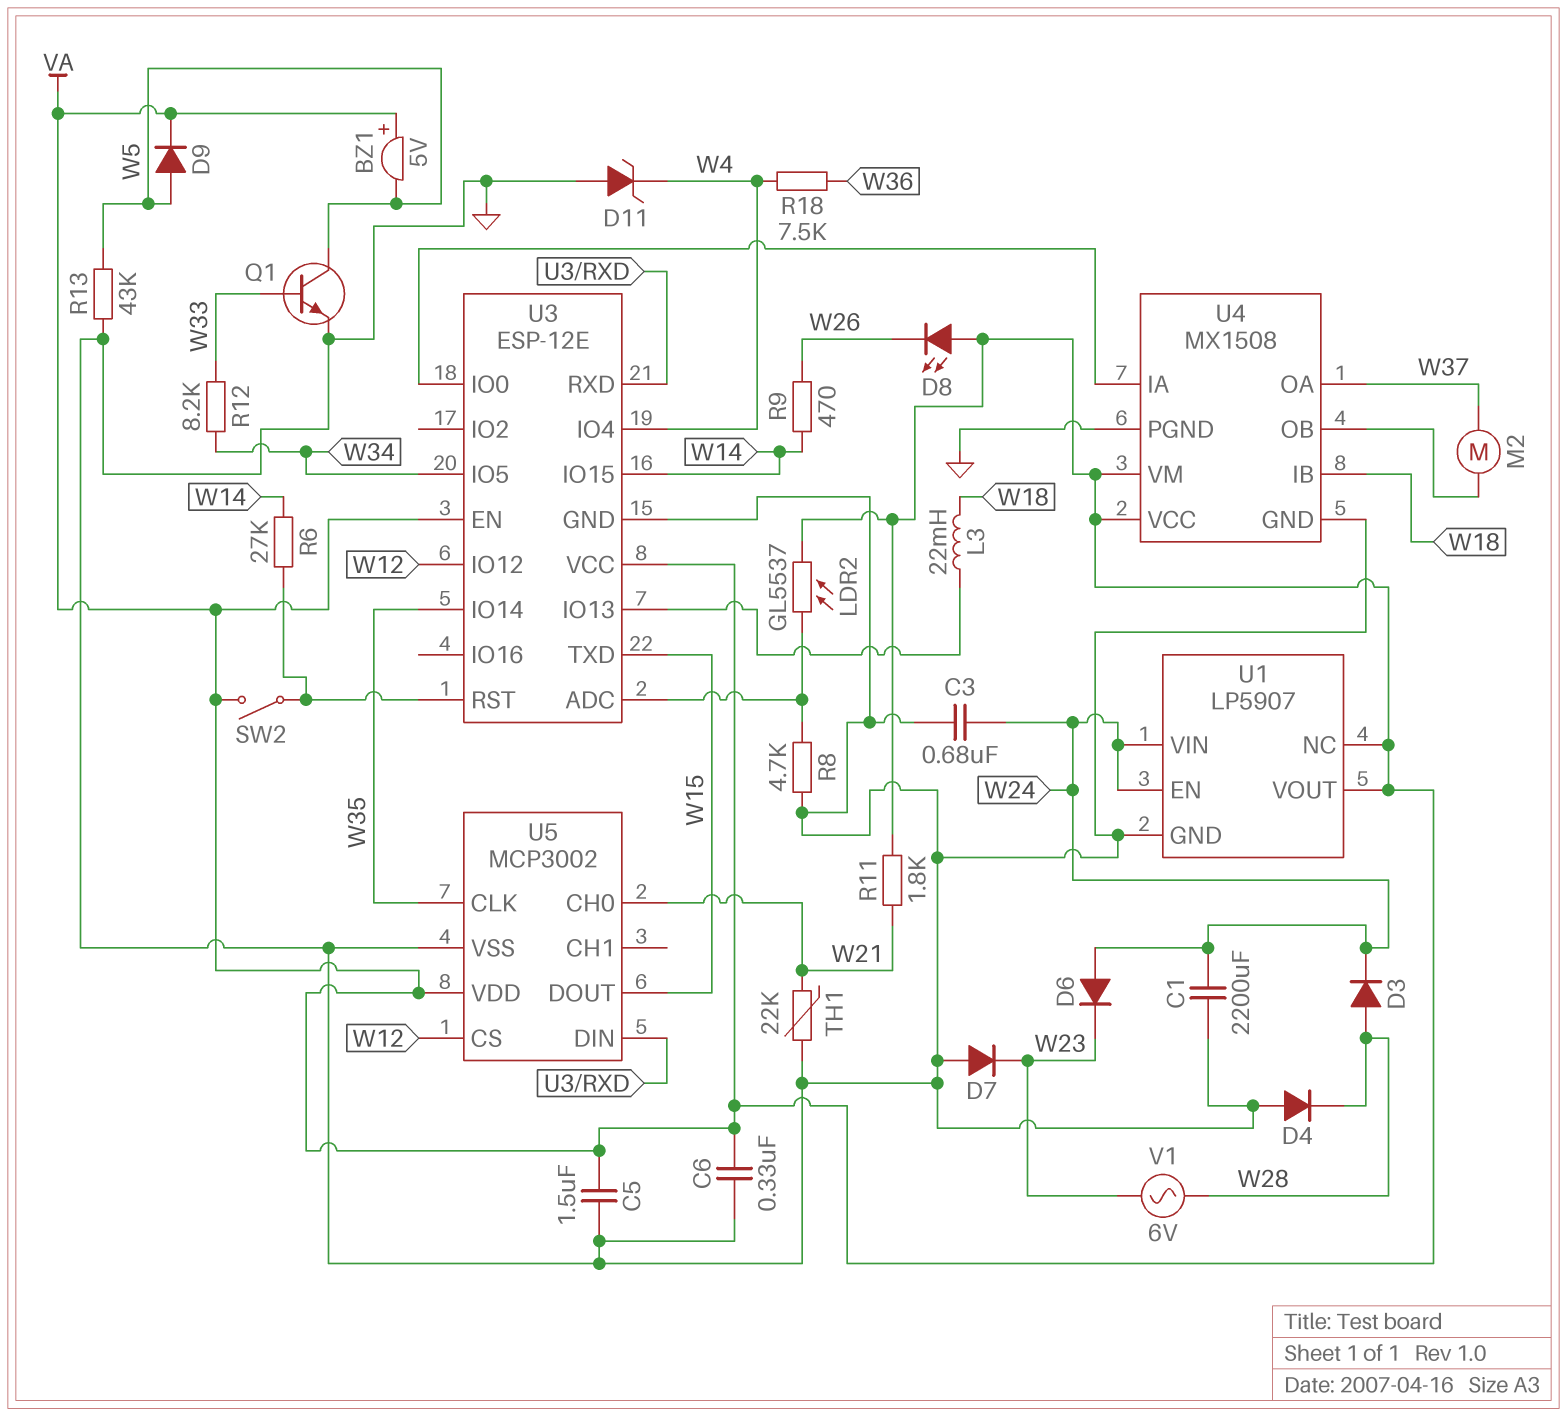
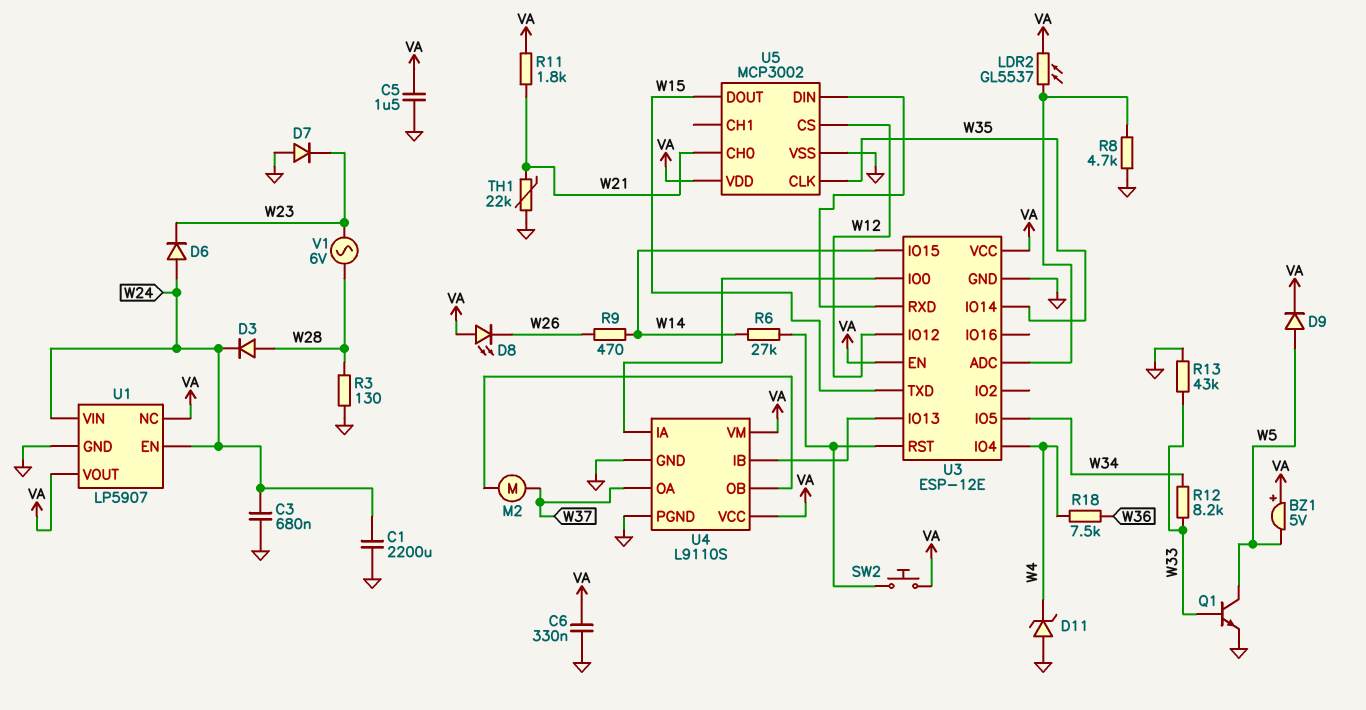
D4: diode (A GND, K W28) -> none
L3: 22mH (U3/IO13, W18) -> none
R3: none -> 130 (GND, W28)
R13: 43k (GND, W5) -> 43k (GND, W33)
SW2: switch (U3/RST, VA) -> button (U3/RST, VA)
U4: MX1508 -> L9110S
U4 pin IB: W18 -> U3/IO13

